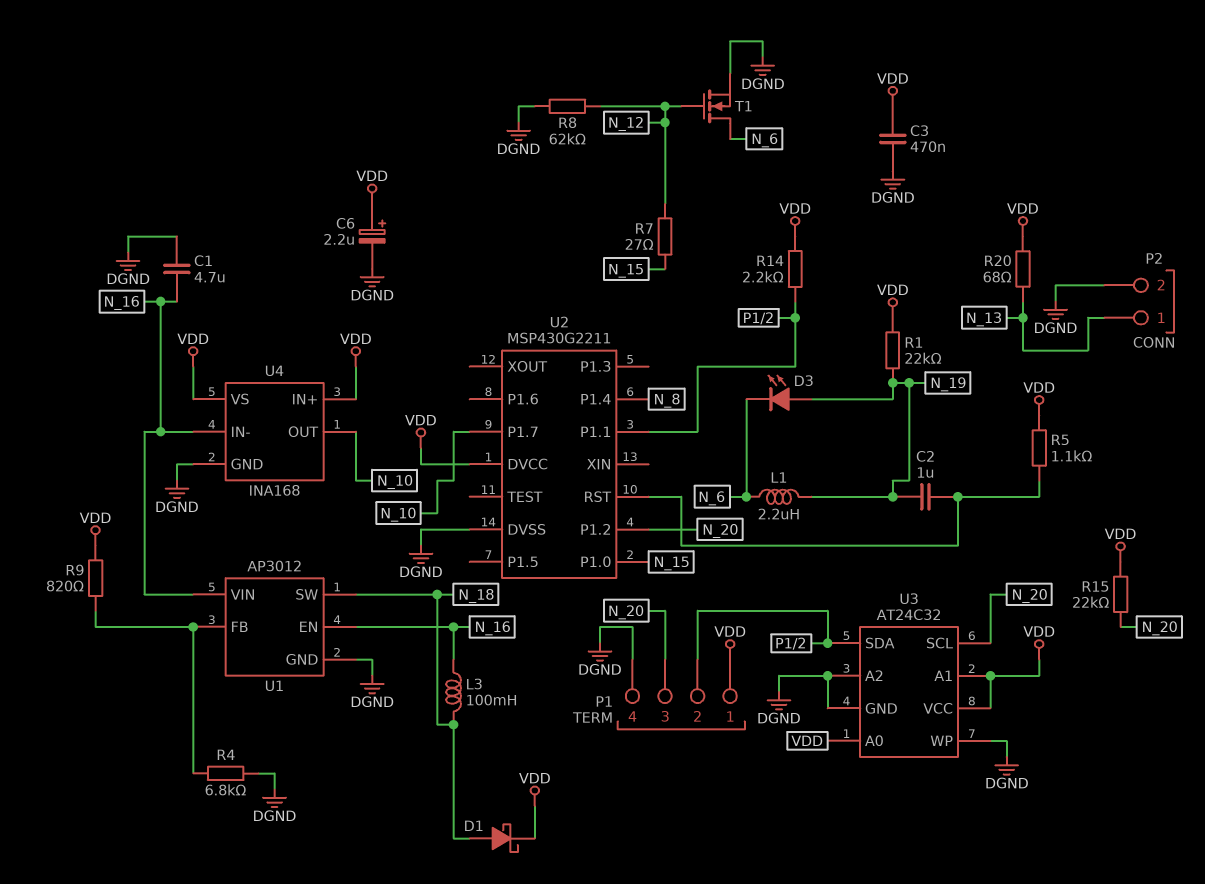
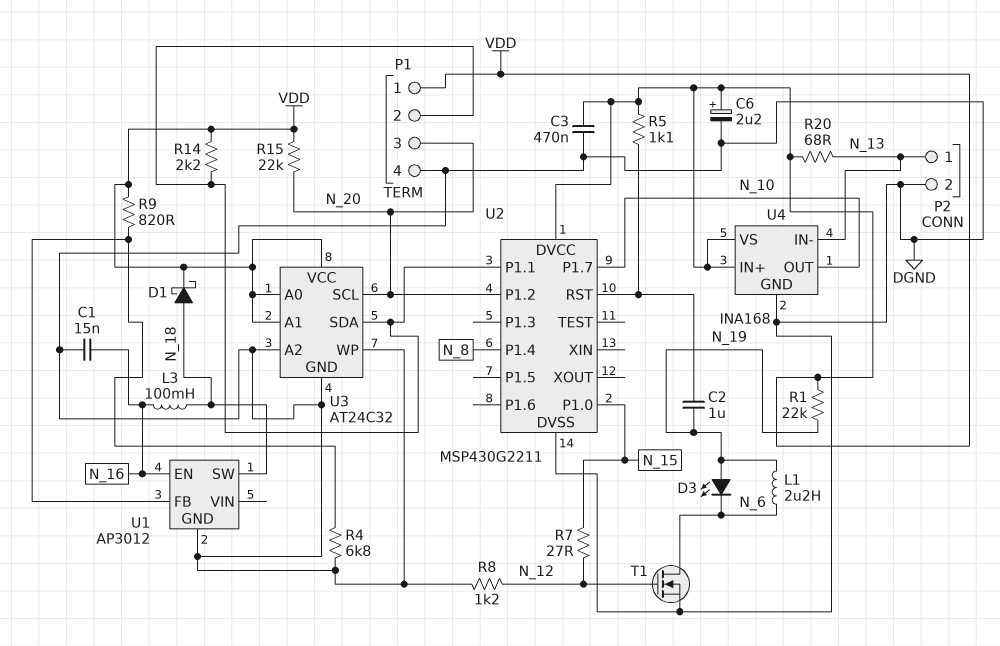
C1: 4.7uF (DGND, N_16) -> 15nF (DGND, N_16)
R8: 62k (DGND, N_12) -> 1.2k (DGND, N_12)
U1 pin VIN: N_16 -> none
U4 pin IN-: N_16 -> N_13

